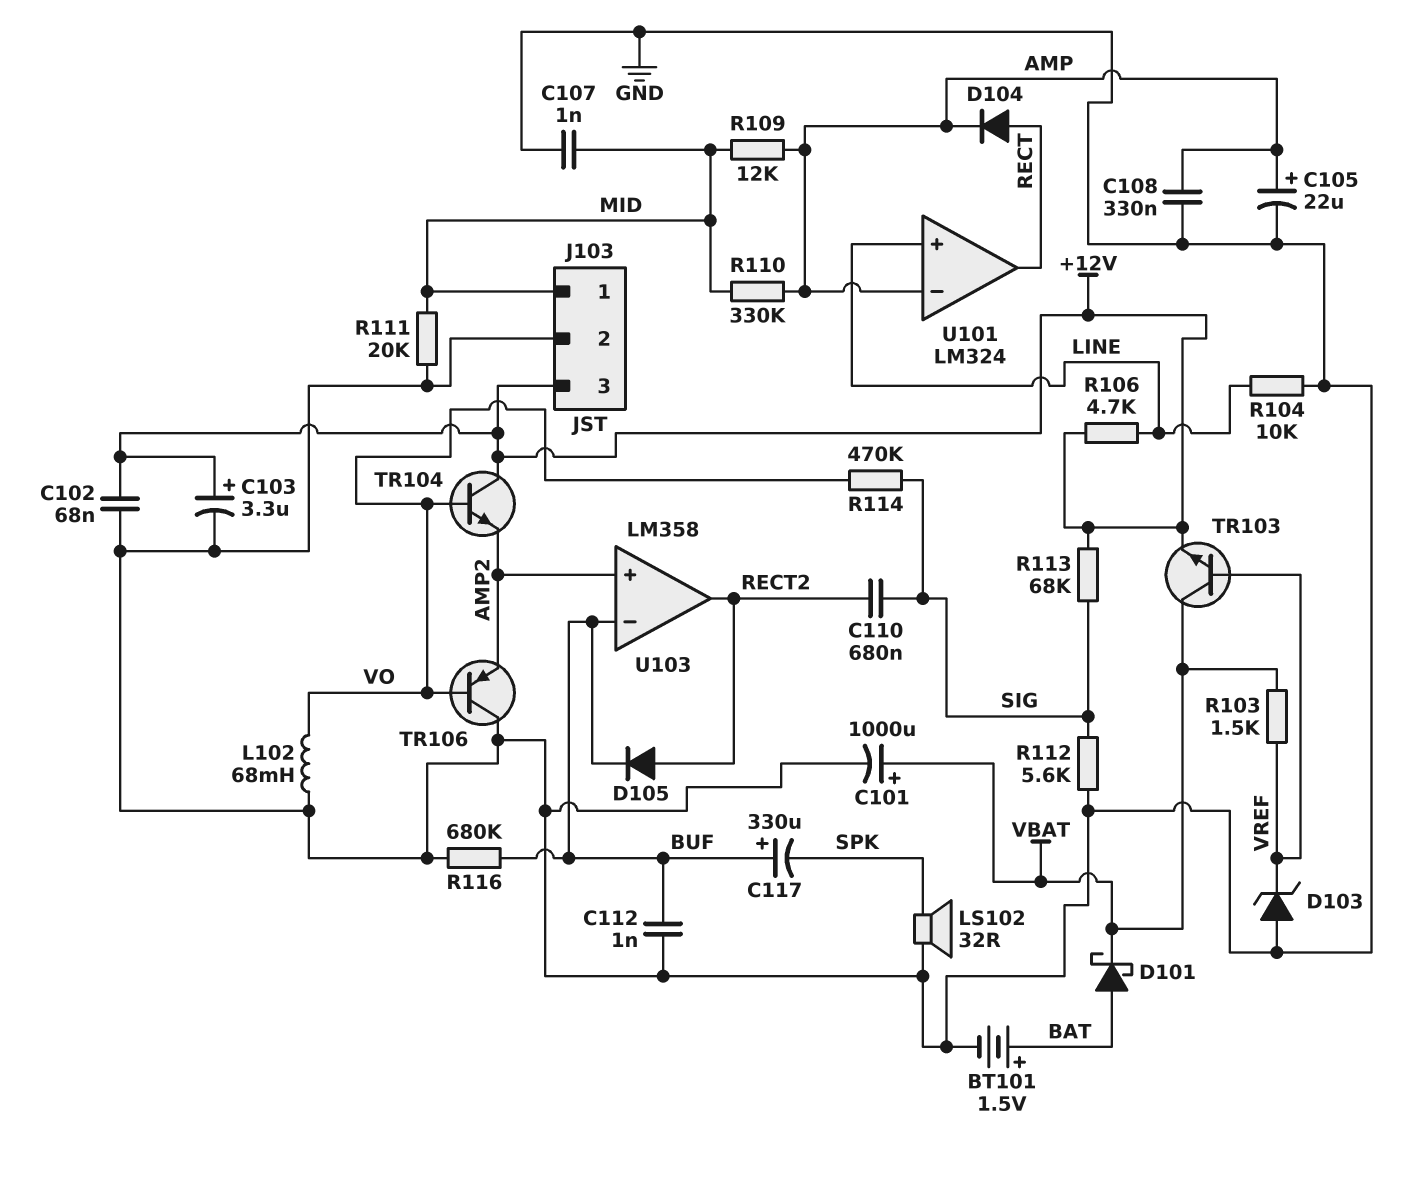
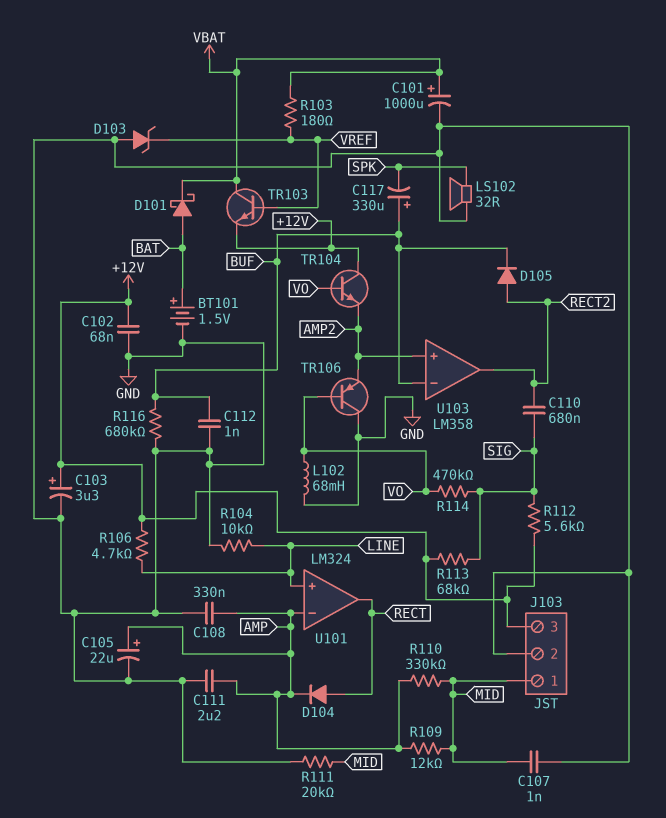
C111: none -> 2.2uF (AMP, GND)
R103: 1.5k (VBAT, VREF) -> 180 (VBAT, VREF)
R112: 5.6k (GND, SIG) -> 5.6k (+12V, SIG)

